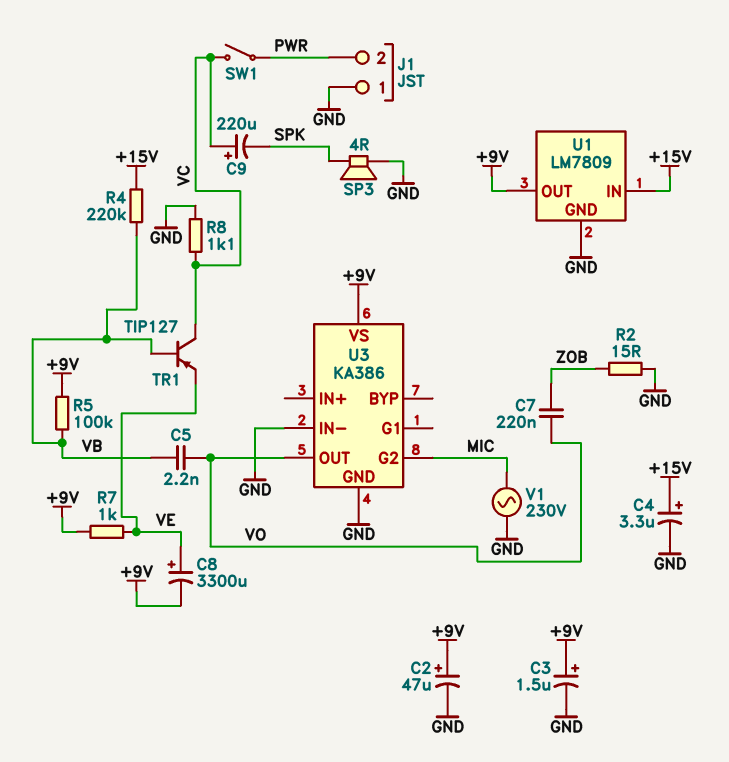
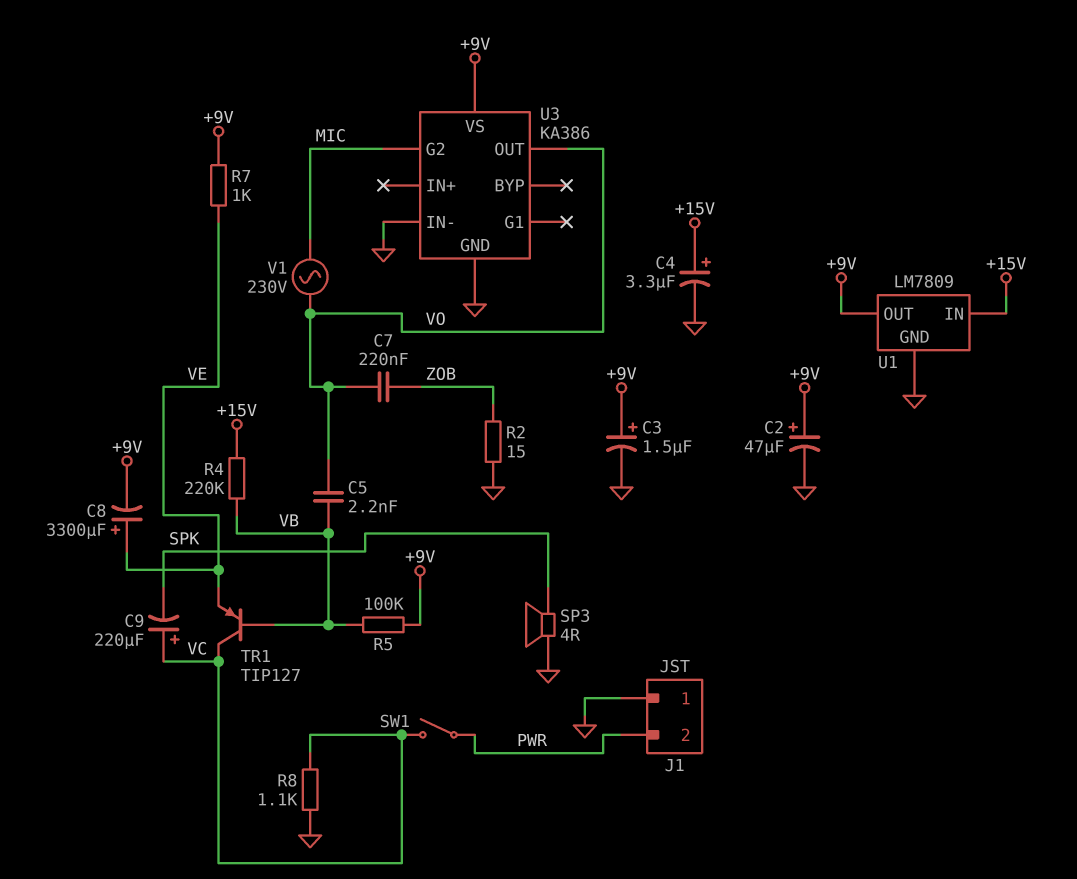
V1: AC 230V (GND, MIC) -> AC 230V (MIC, VO)

